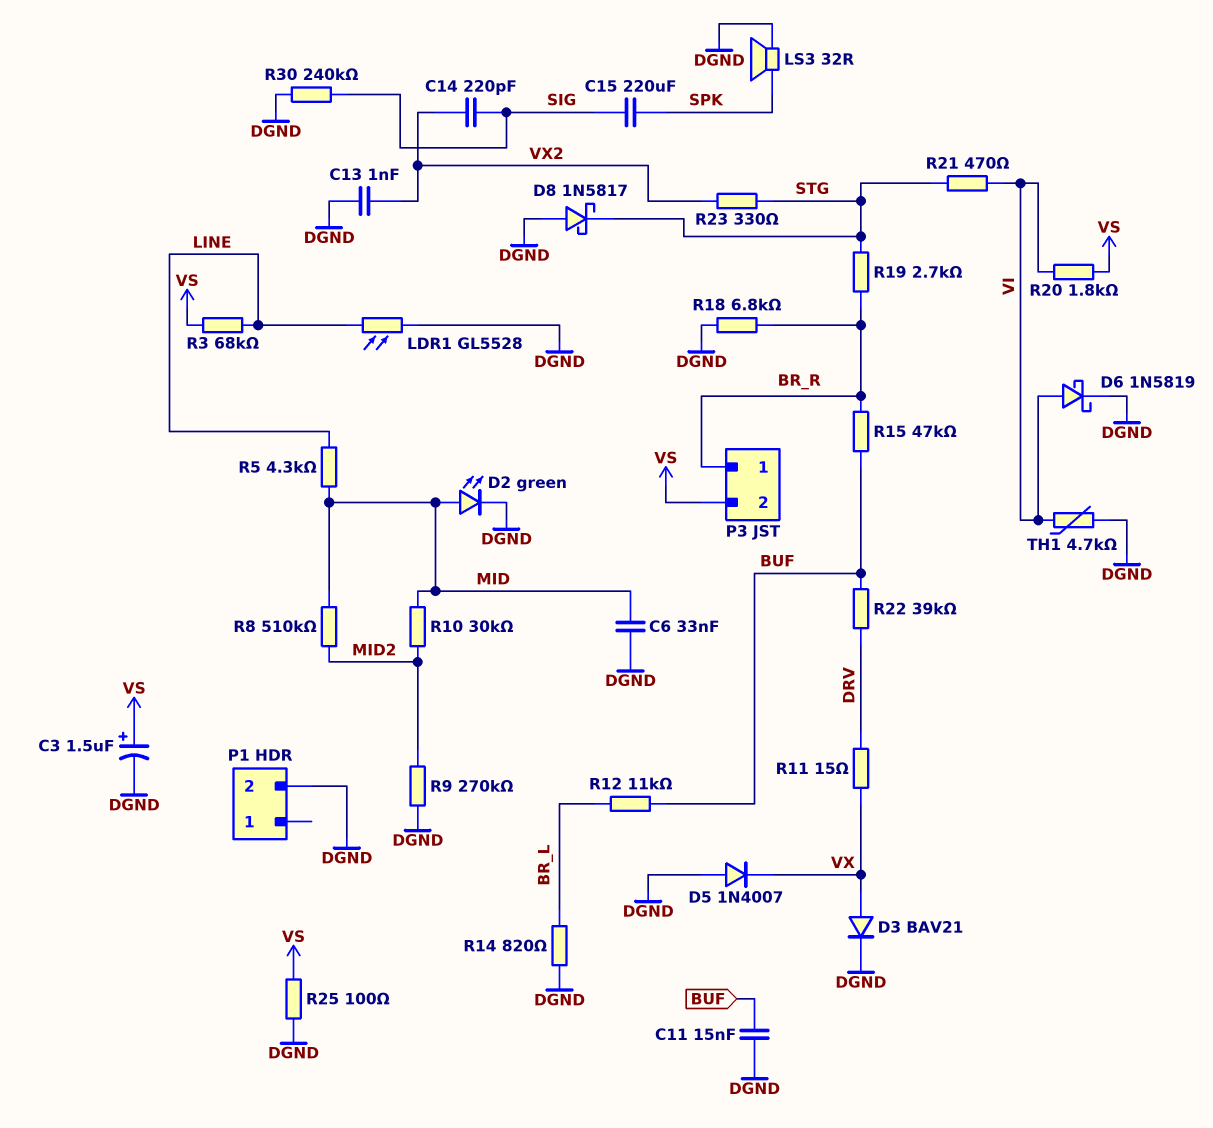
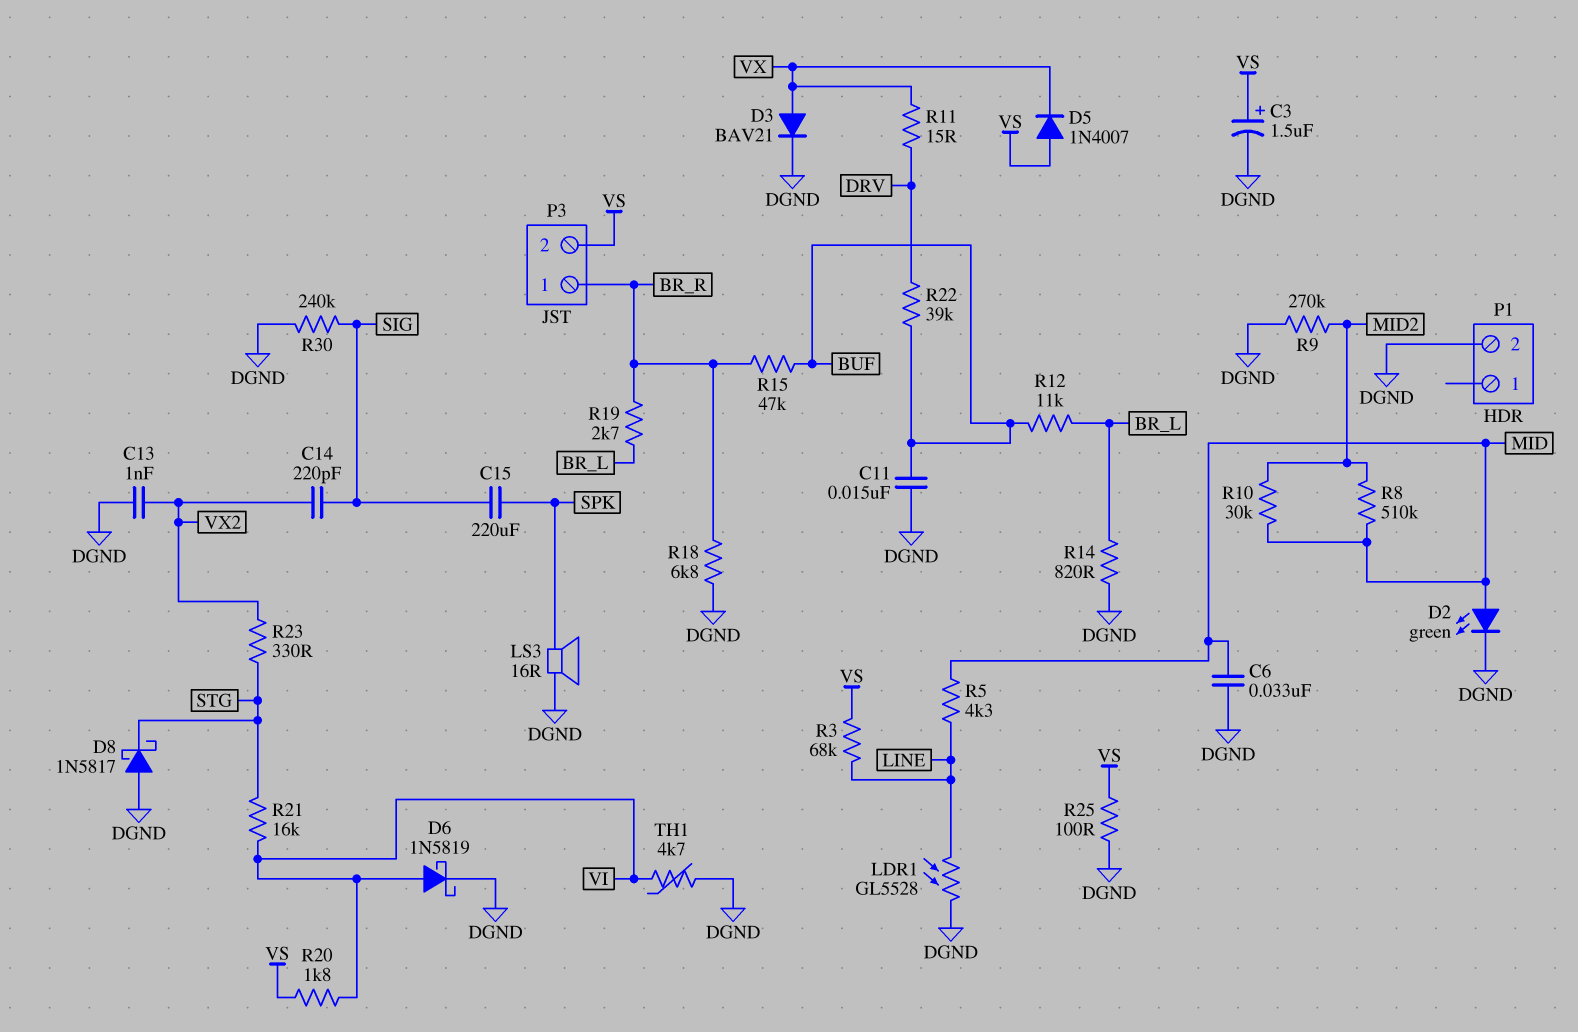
D5: diode 1N4007 (A DGND, K VX) -> diode 1N4007 (A VS, K VX)
LS3: speaker 32R (DGND, SPK) -> speaker 16R (DGND, SPK)
R19: 2.7k (BR_R, STG) -> 2.7k (BR_L, BR_R)
R21: 470 (STG, VI) -> 16k (STG, VI)

